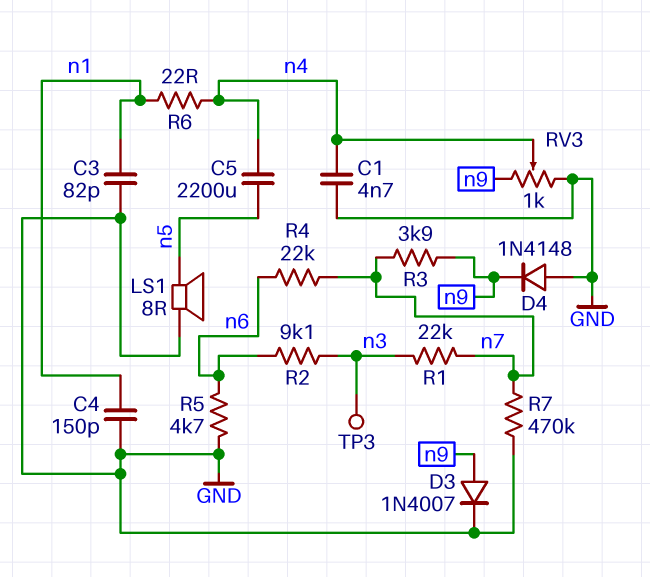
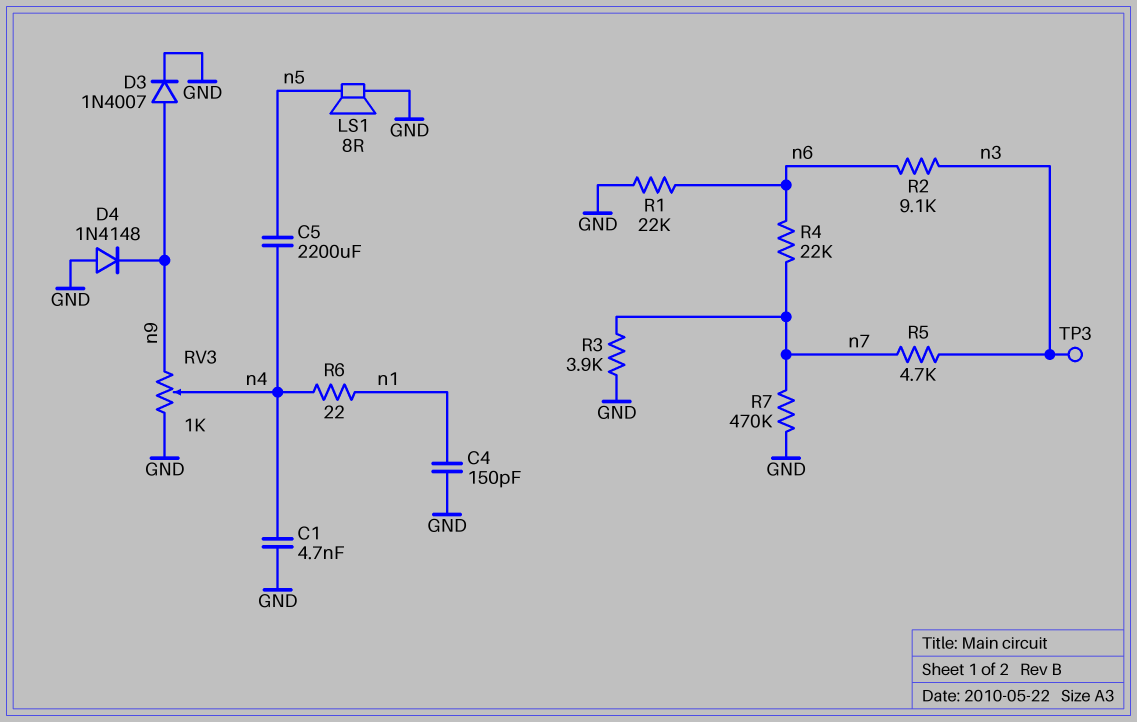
C3: 82pF (GND, n1) -> none
R1: 22k (n3, n7) -> 22k (GND, n6)
R3: 3.9k (n7, n9) -> 3.9k (GND, n7)
R5: 4.7k (GND, n6) -> 4.7k (n3, n7)

